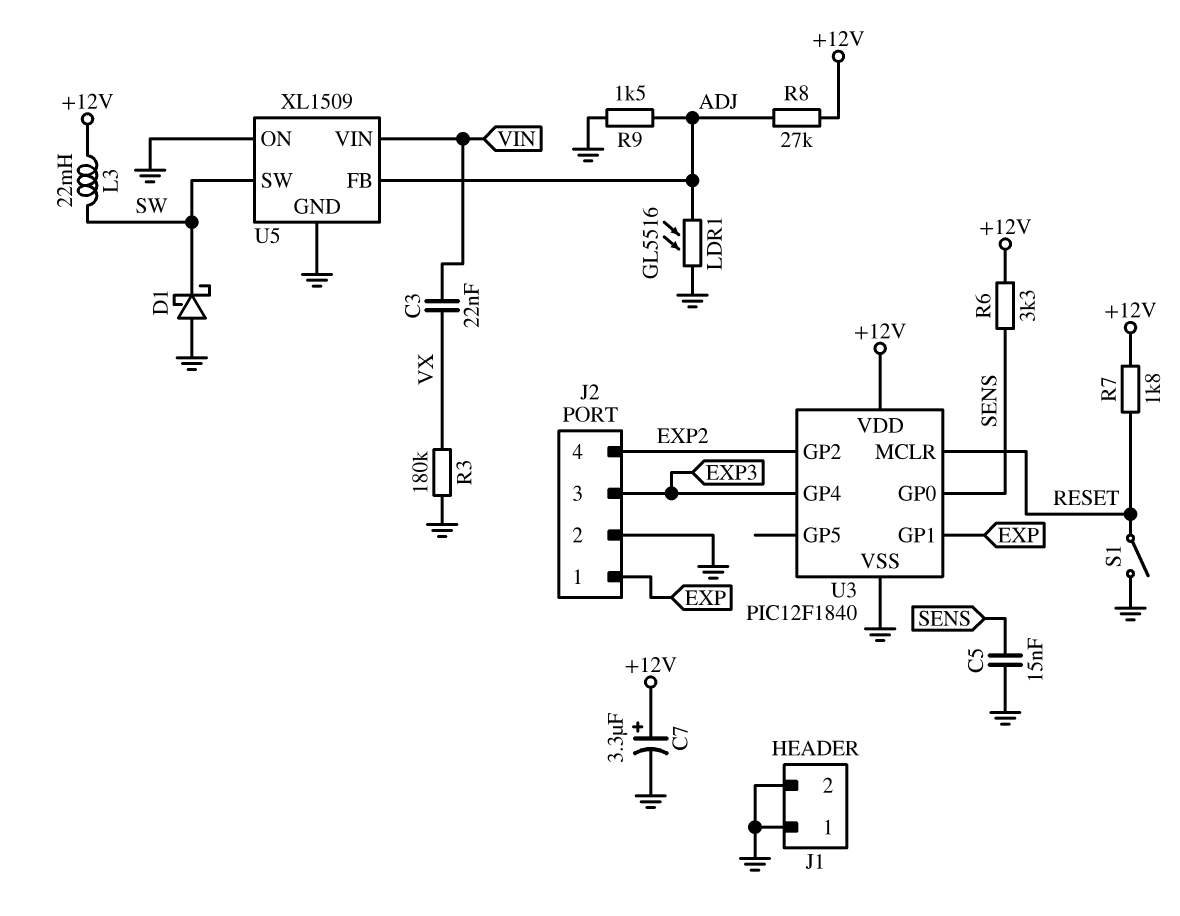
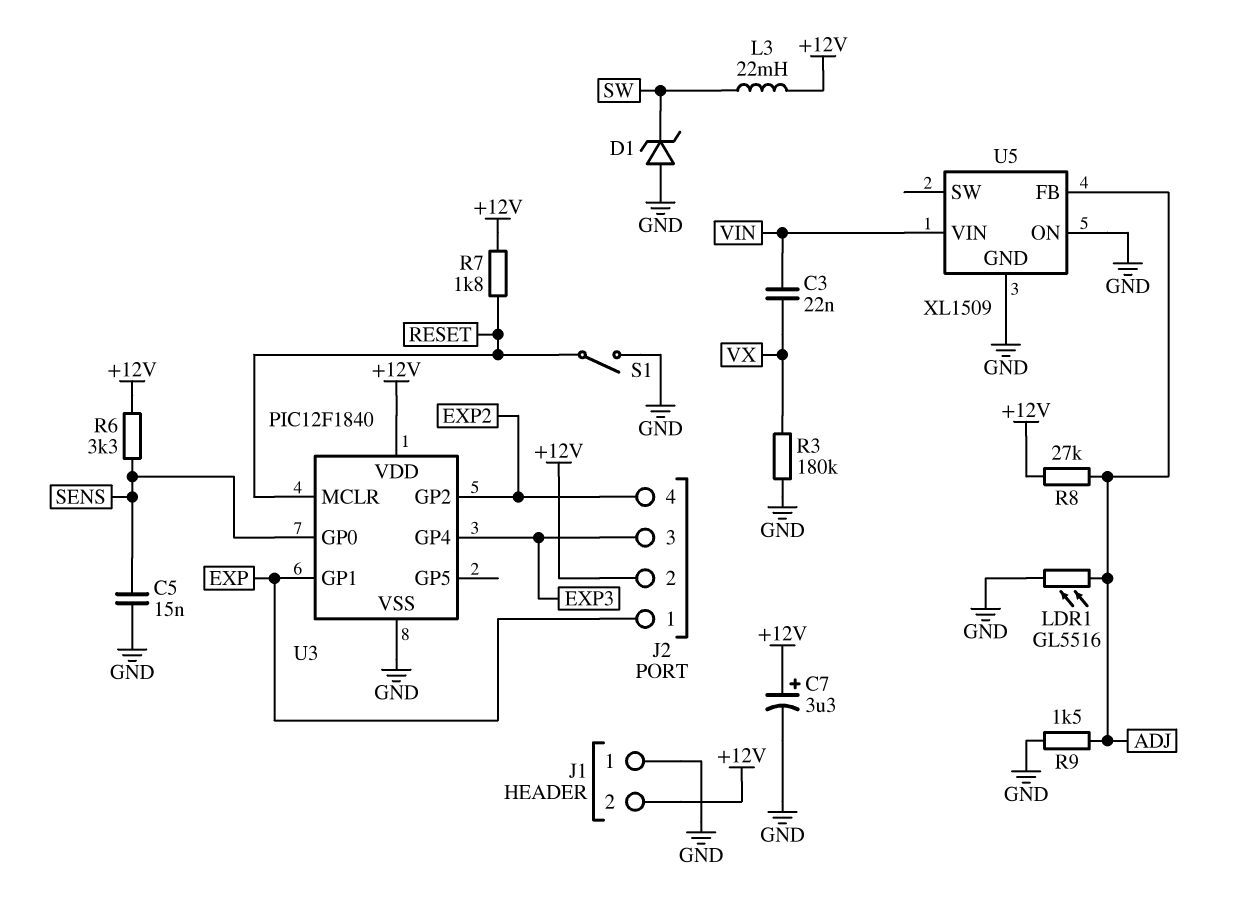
D1: schottky (A GND, K SW) -> zener (A GND, K SW)
J1 pin 2: GND -> +12V
J2 pin 2: GND -> +12V
U5 pin SW: SW -> none

